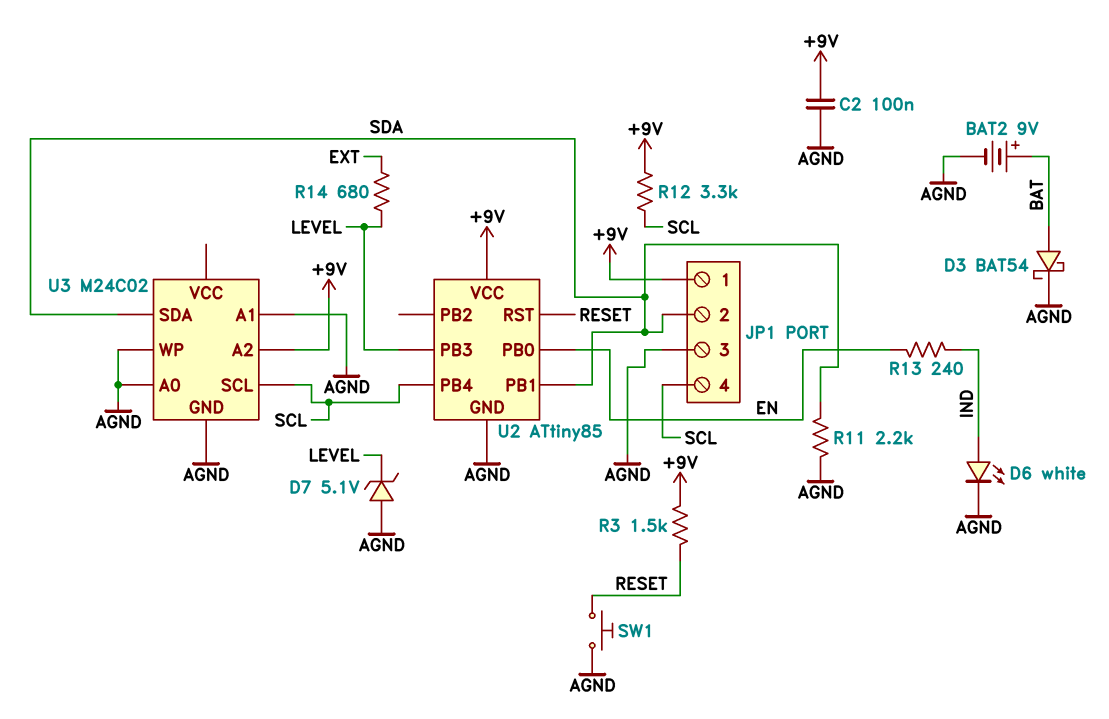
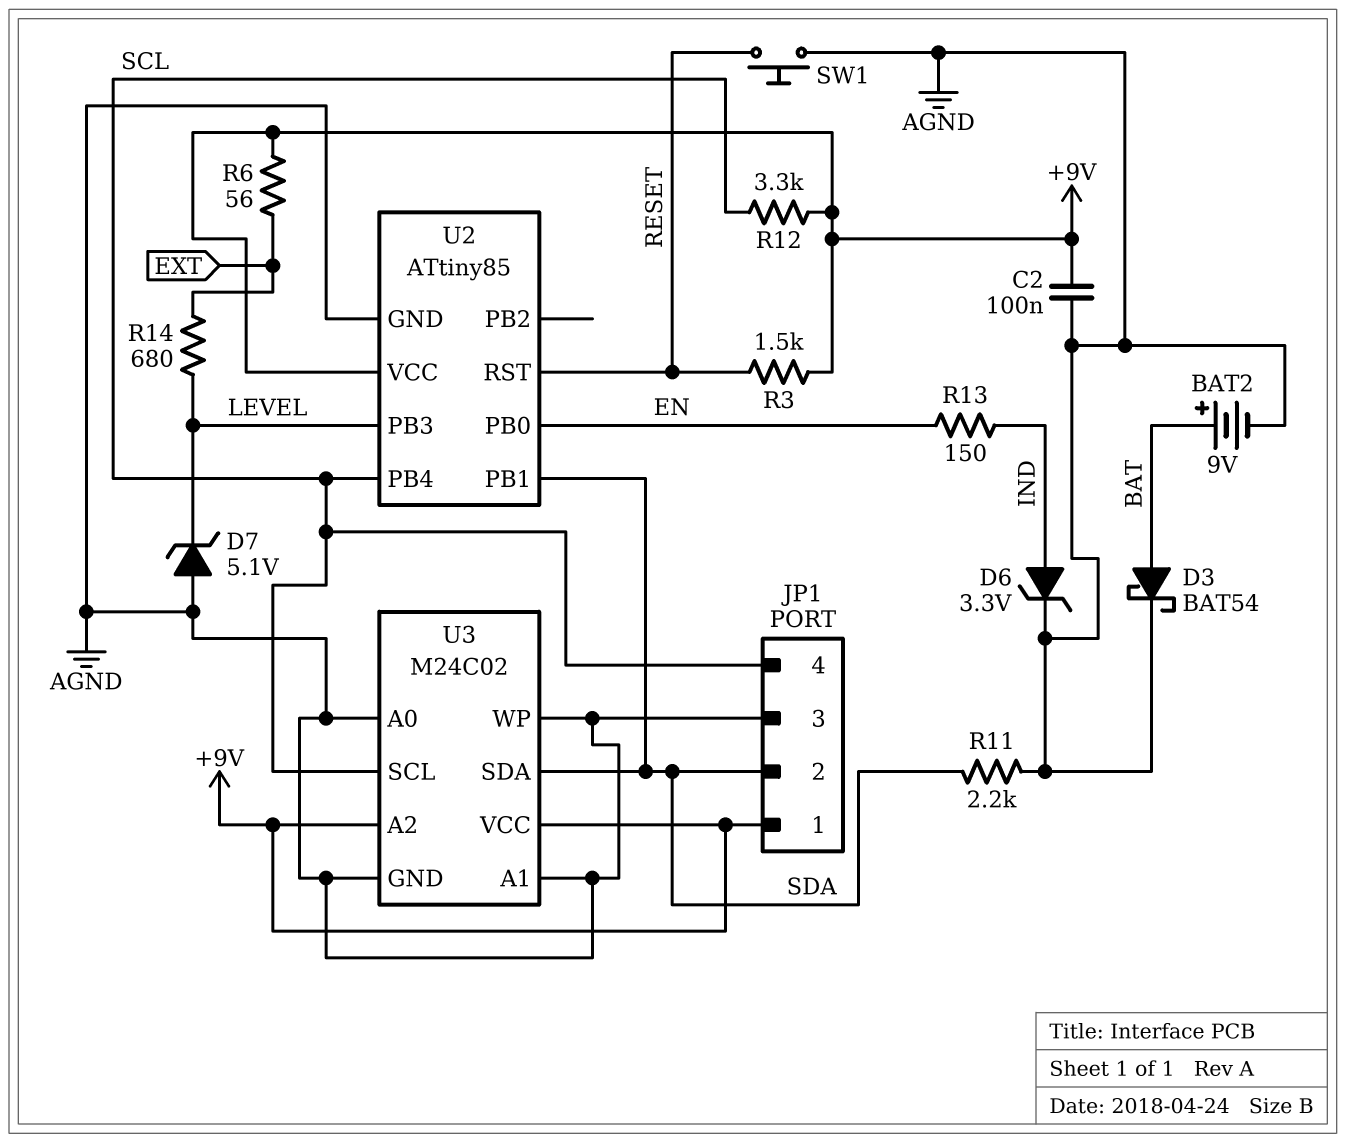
D6: LED white (A IND, K AGND) -> zener 3.3V (A IND, K AGND)
R6: none -> 56 (+9V, EXT)
R13: 240 (EN, IND) -> 150 (EN, IND)
U3 pin VCC: none -> +9V

